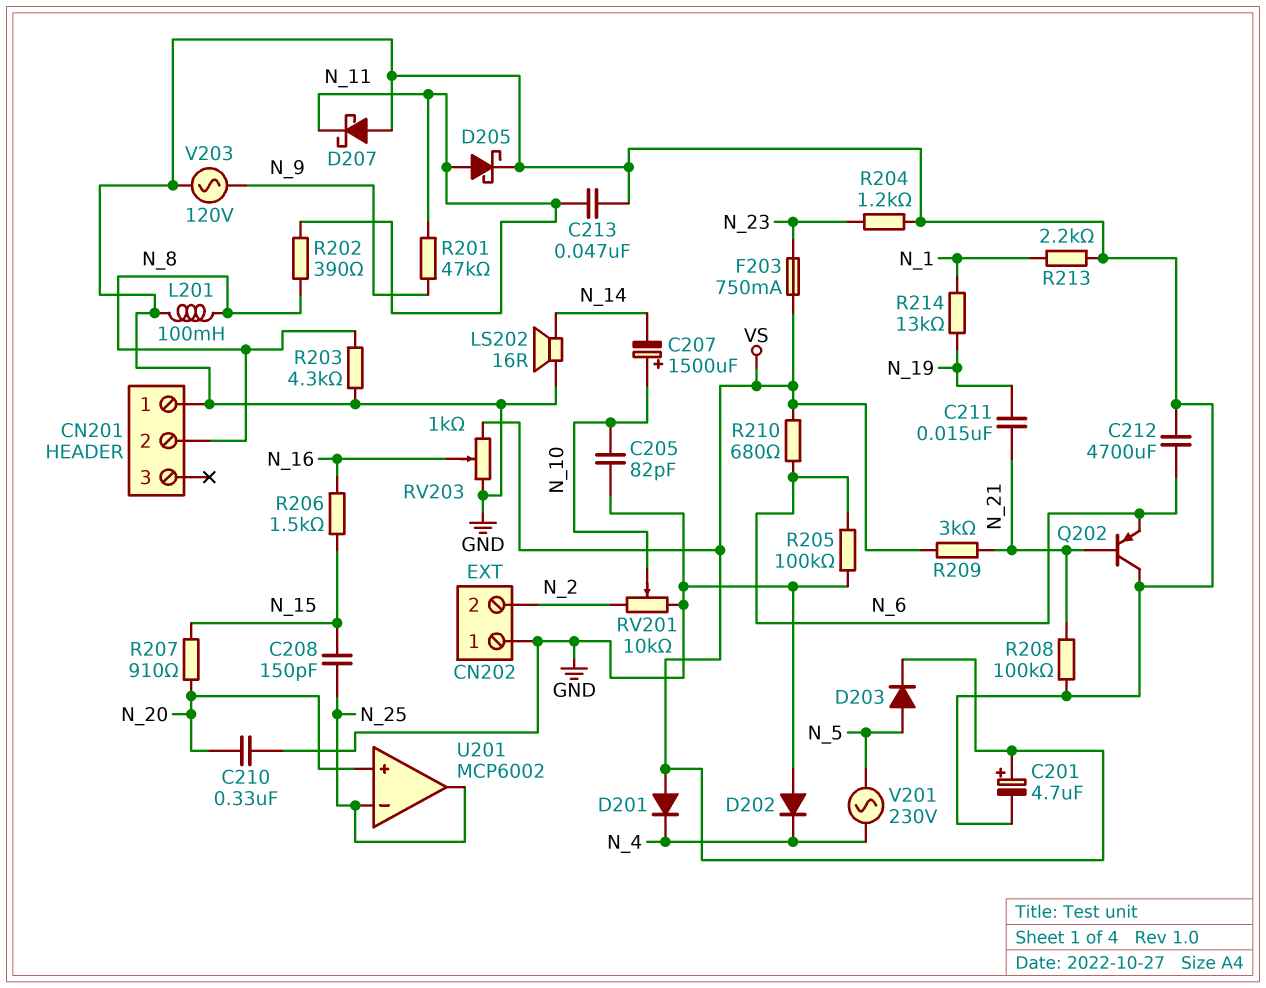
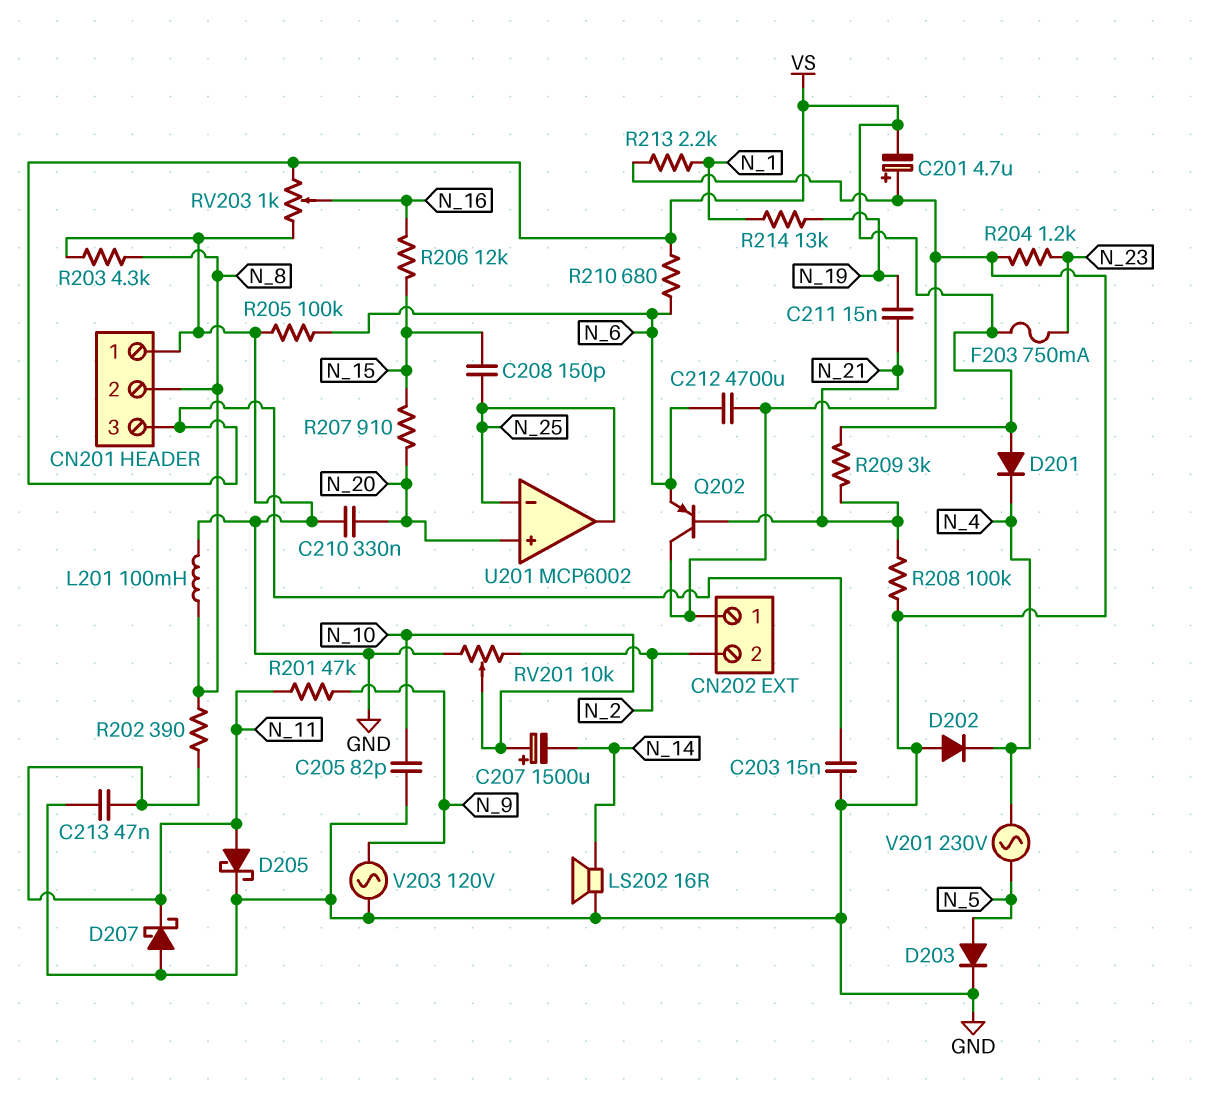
C201: 4.7uF (plus VS, minus GND) -> 4.7uF (plus GND, minus VS)
C203: none -> 15nF (GND, VS)
CN201 pin 3: none -> VS
D203: diode (A N_5, K VS) -> diode (A N_5, K GND)
R206: 1.5k (N_15, N_16) -> 12k (N_15, N_16)

